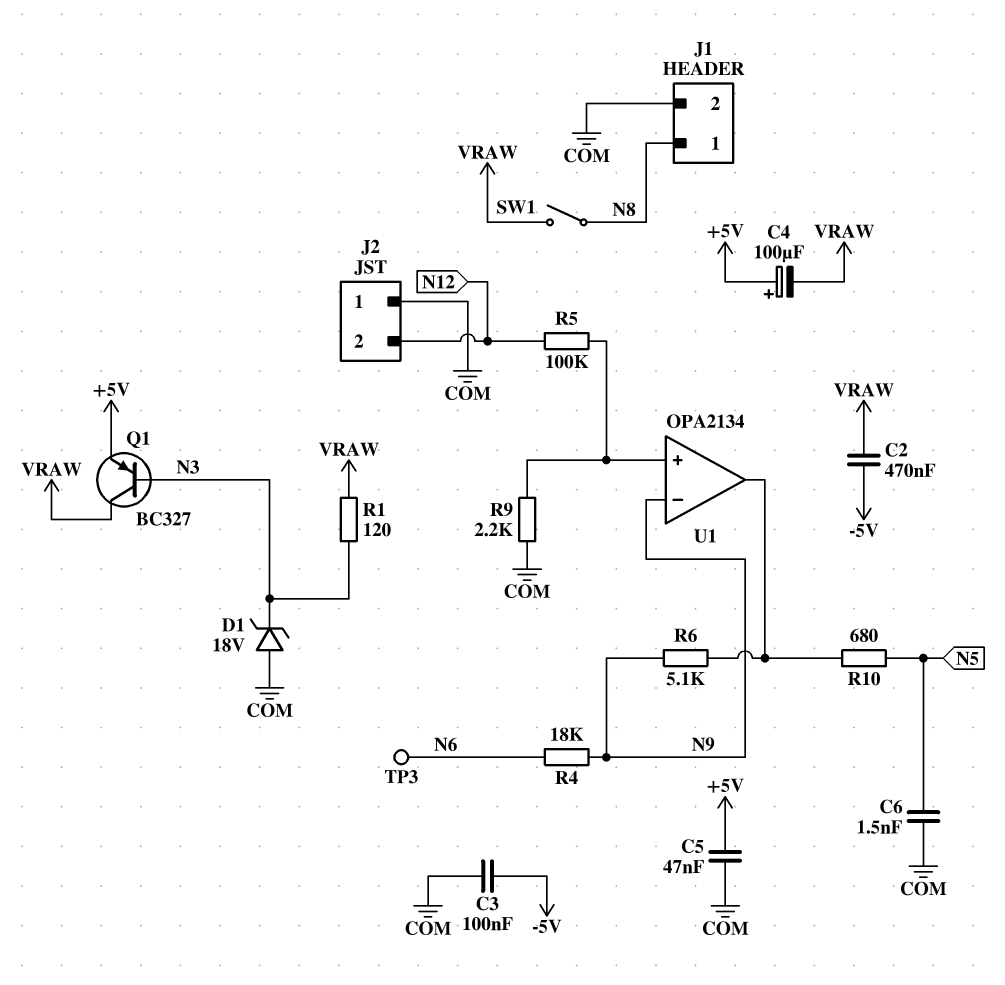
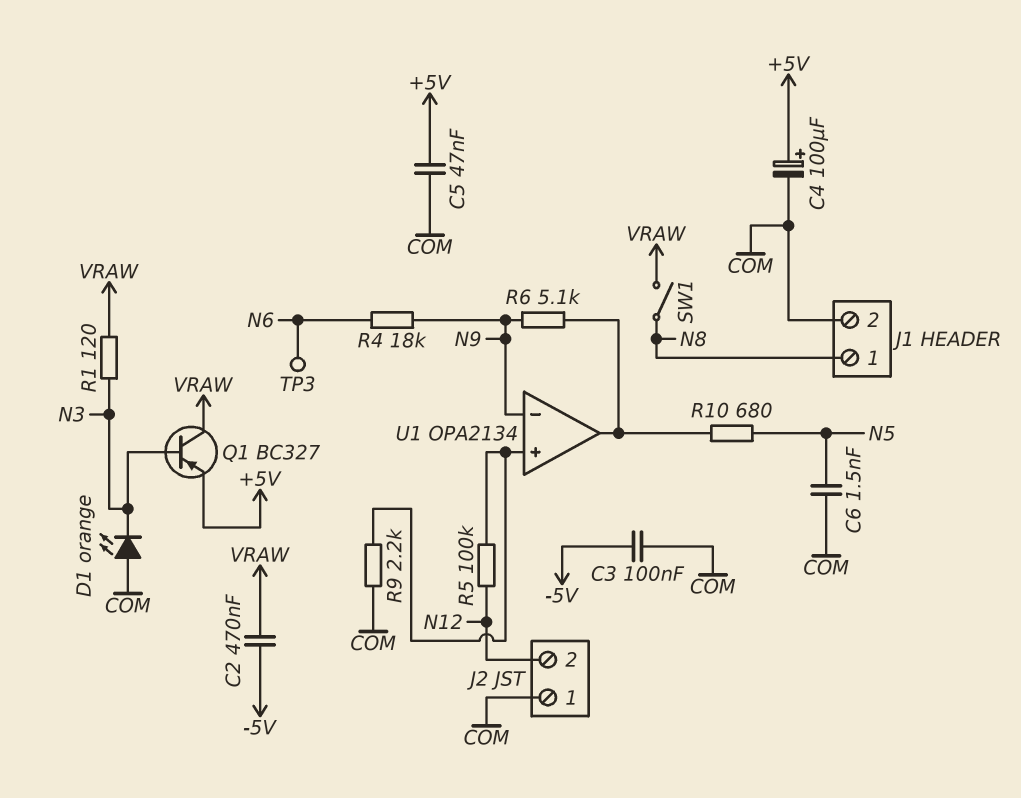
C4: 100uF (plus +5V, minus VRAW) -> 100uF (plus +5V, minus COM)
D1: zener 18V (A COM, K N3) -> LED orange (A COM, K N3)

